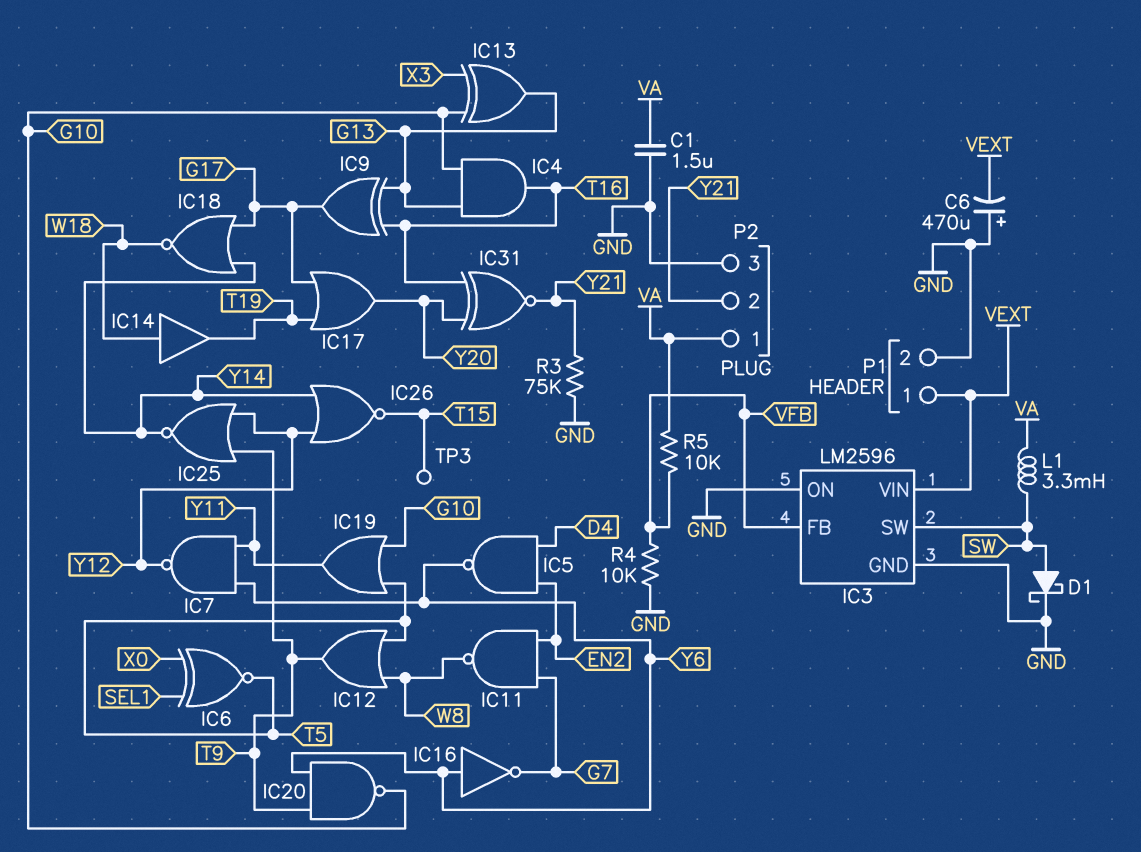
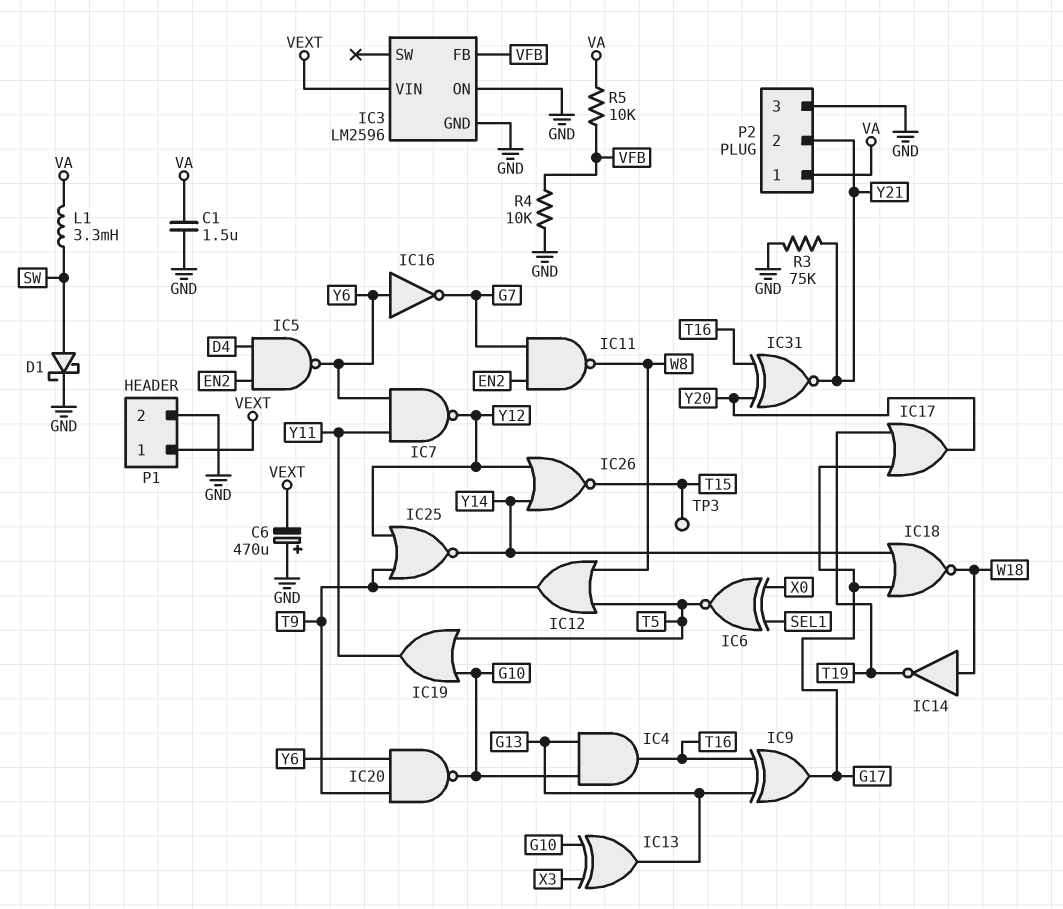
IC3 pin SW: SW -> none
IC14: buffer (in W18, out T19) -> NOT (in W18, out T19)

